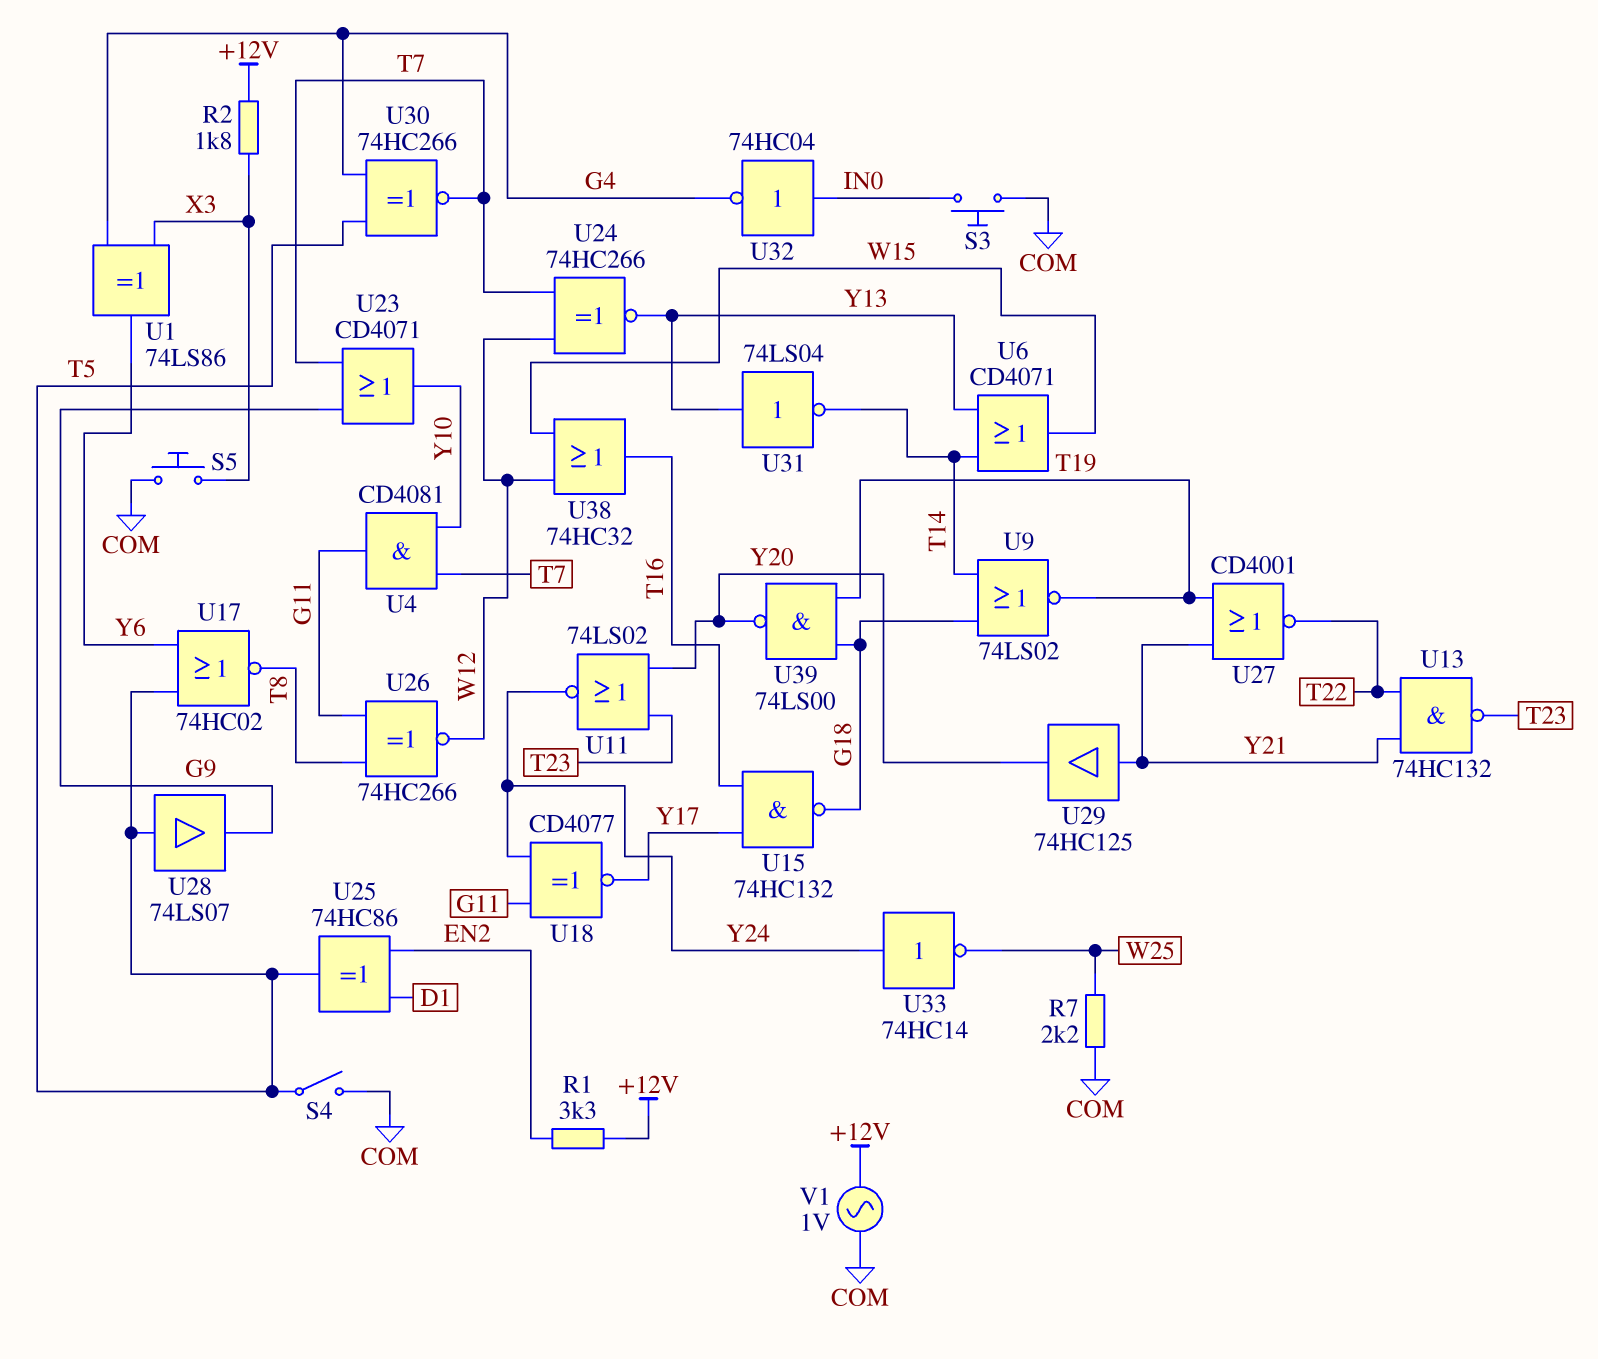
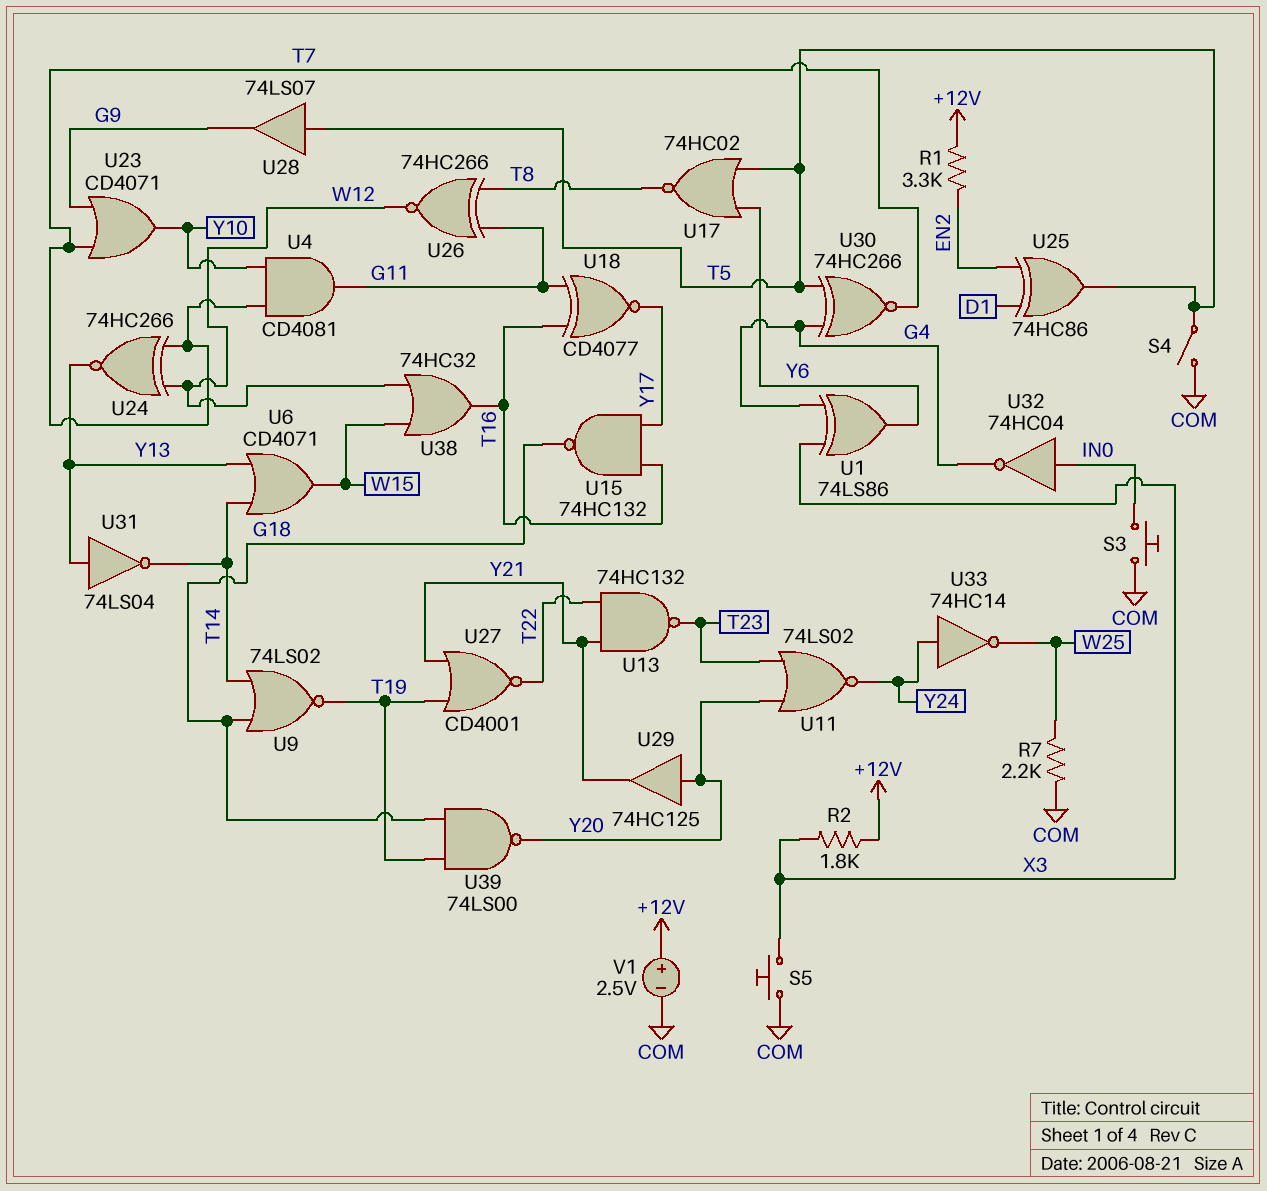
U18: XNOR CD4077 (in G11, in Y24, out Y17) -> XNOR CD4077 (in G11, in T16, out Y17)
U29: buffer 74HC125 (in Y21, out Y20) -> buffer 74HC125 (in Y20, out Y21)
V1: AC 1V (+12V, COM) -> 2.5V (plus +12V, minus COM)

